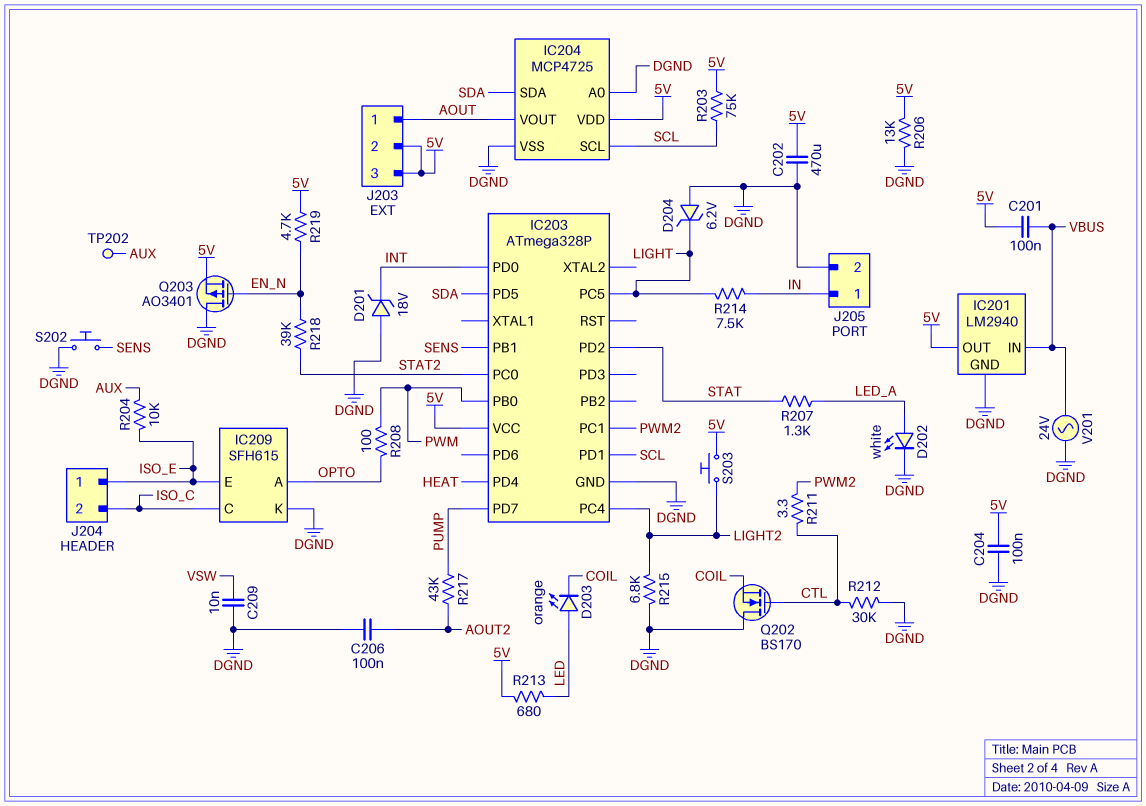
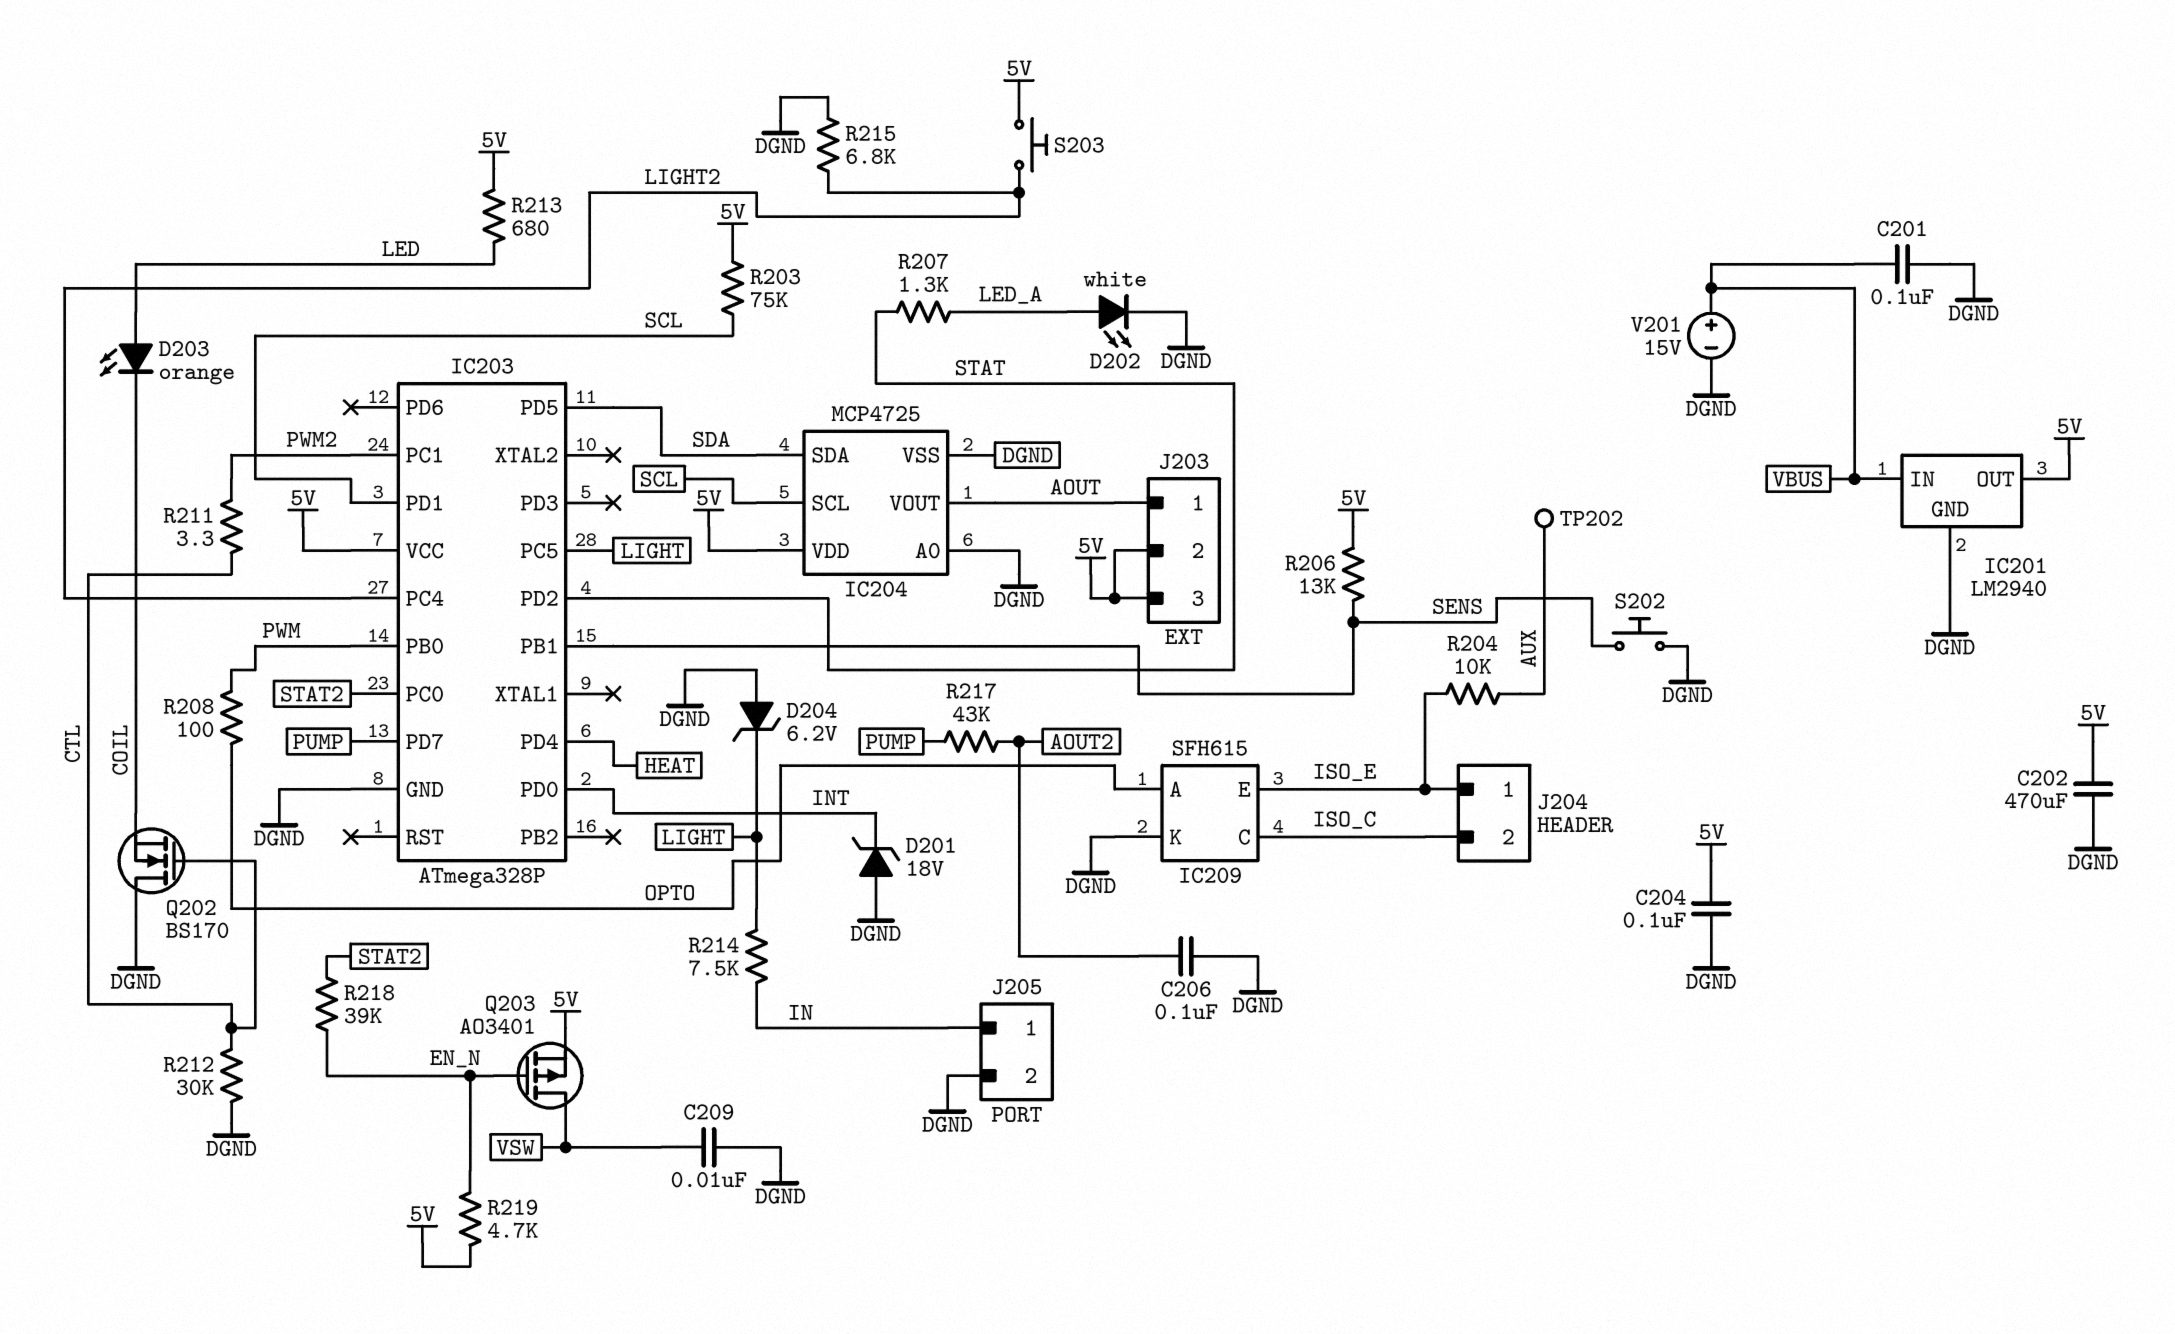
C201: 100nF (5V, VBUS) -> 100nF (DGND, VBUS)
Q203: PMOS AO3401 (G EN_N, D DGND, S 5V) -> PMOS AO3401 (G EN_N, D VSW, S 5V)
R206: 13k (5V, DGND) -> 13k (5V, SENS)
V201: AC 24V (DGND, VBUS) -> 15V (plus VBUS, minus DGND)

